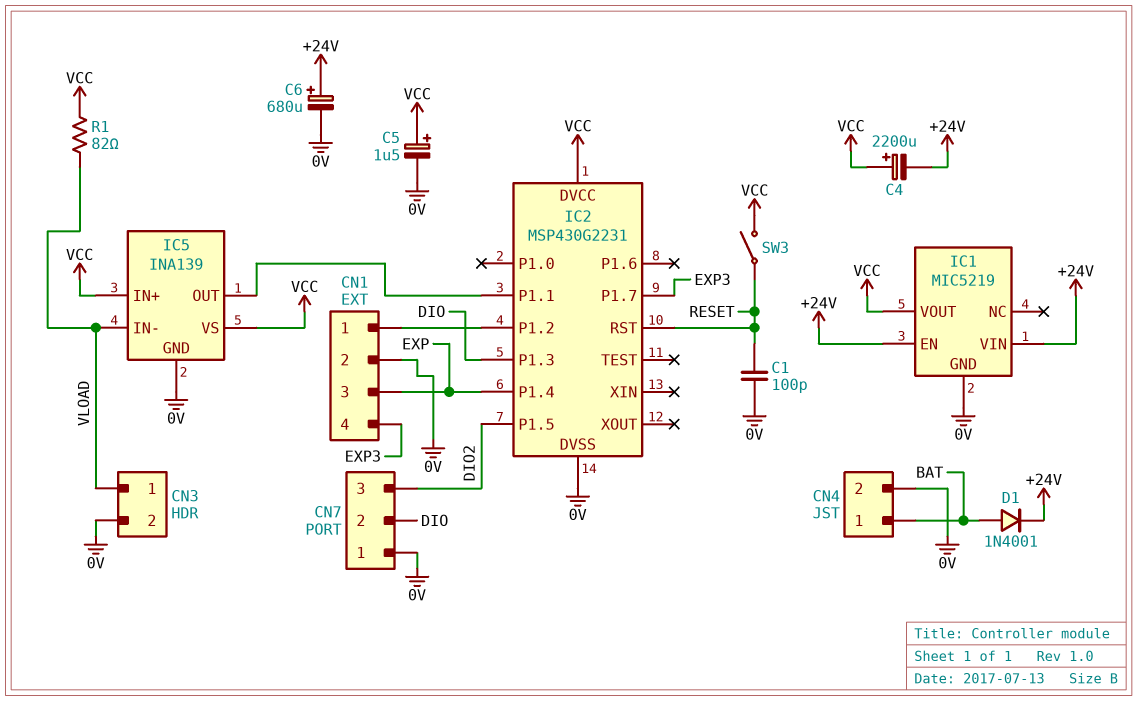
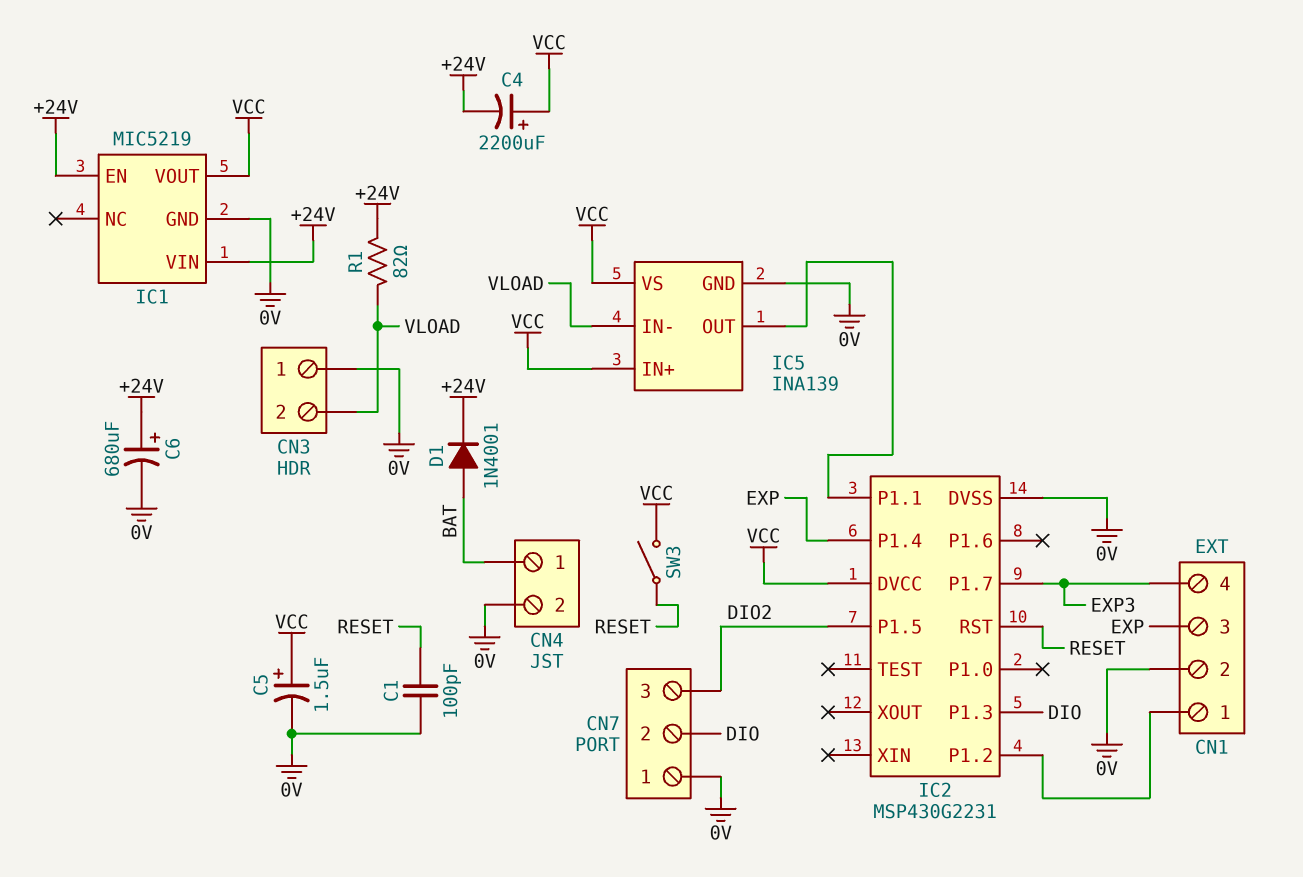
CN3 pin 1: VLOAD -> 0V
CN3 pin 2: 0V -> VLOAD
R1: 82 (VCC, VLOAD) -> 82 (+24V, VLOAD)

